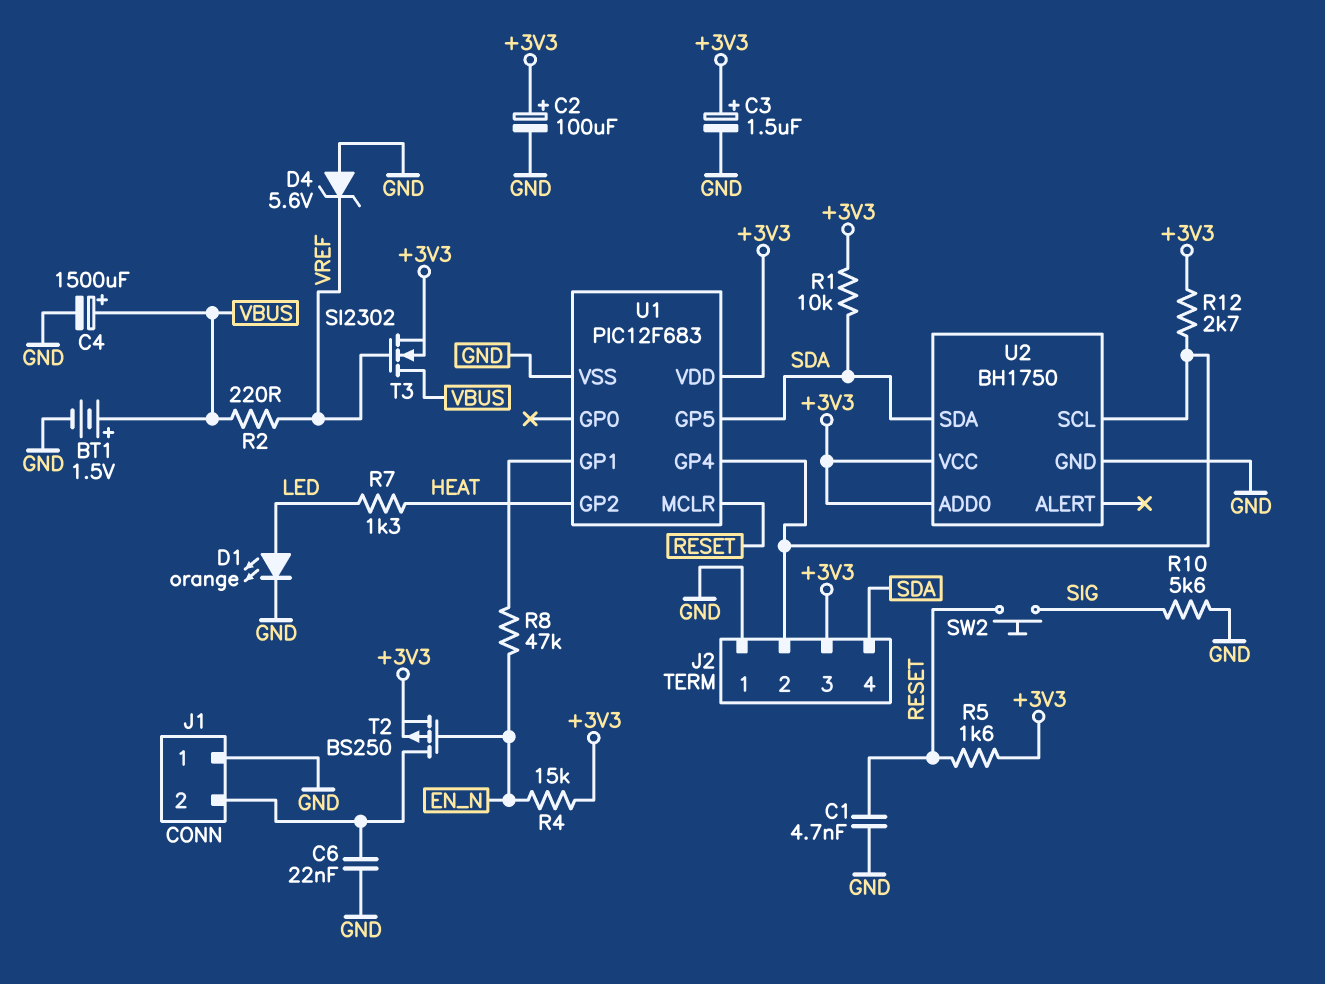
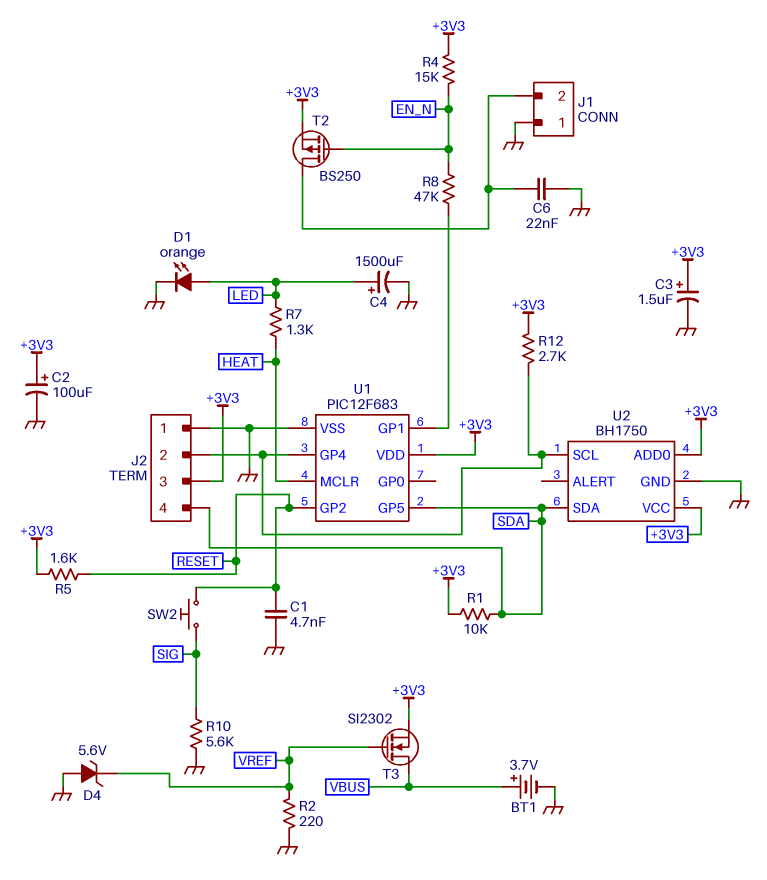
BT1: 1.5V (plus VBUS, minus GND) -> 3.7V (plus VBUS, minus GND)
C4: 1500uF (plus VBUS, minus GND) -> 1500uF (plus LED, minus GND)
R2: 220 (VBUS, VREF) -> 220 (GND, VREF)
U1 pin GP2: HEAT -> RESET
U1 pin MCLR: RESET -> HEAT

